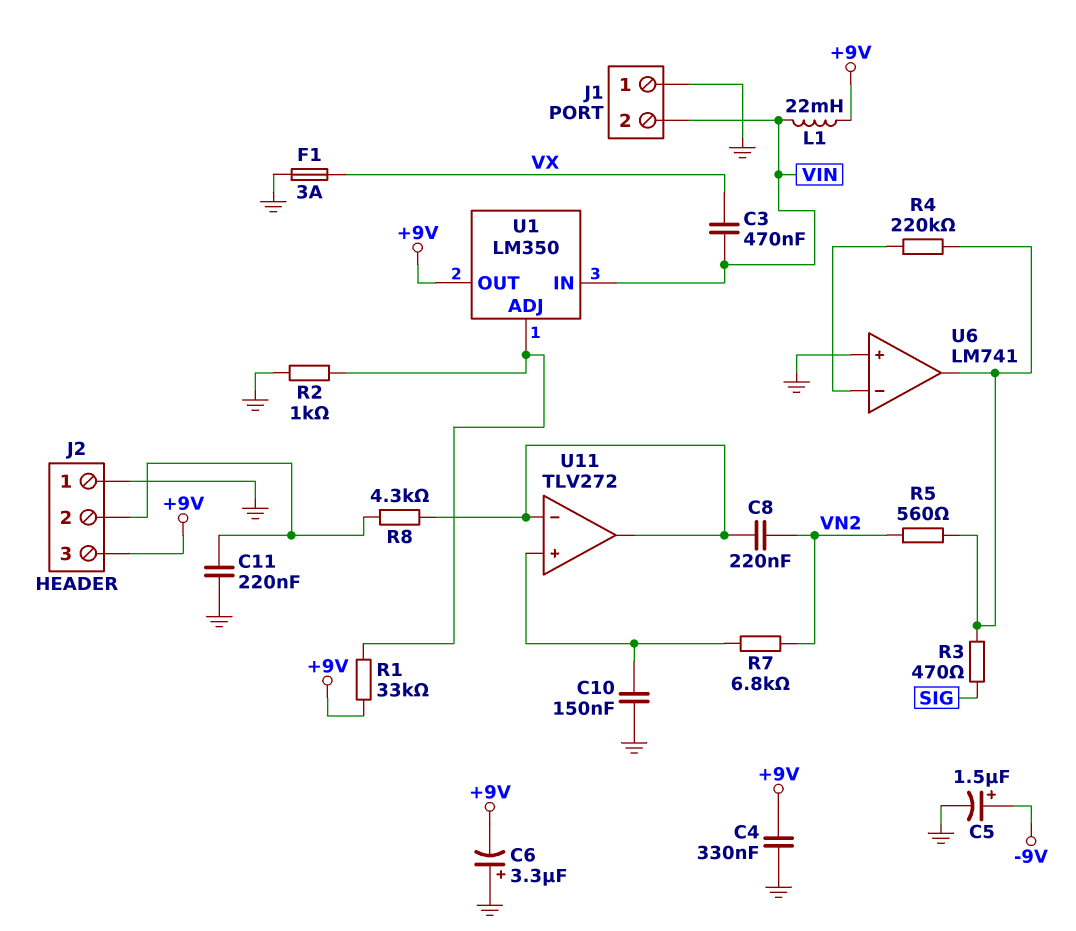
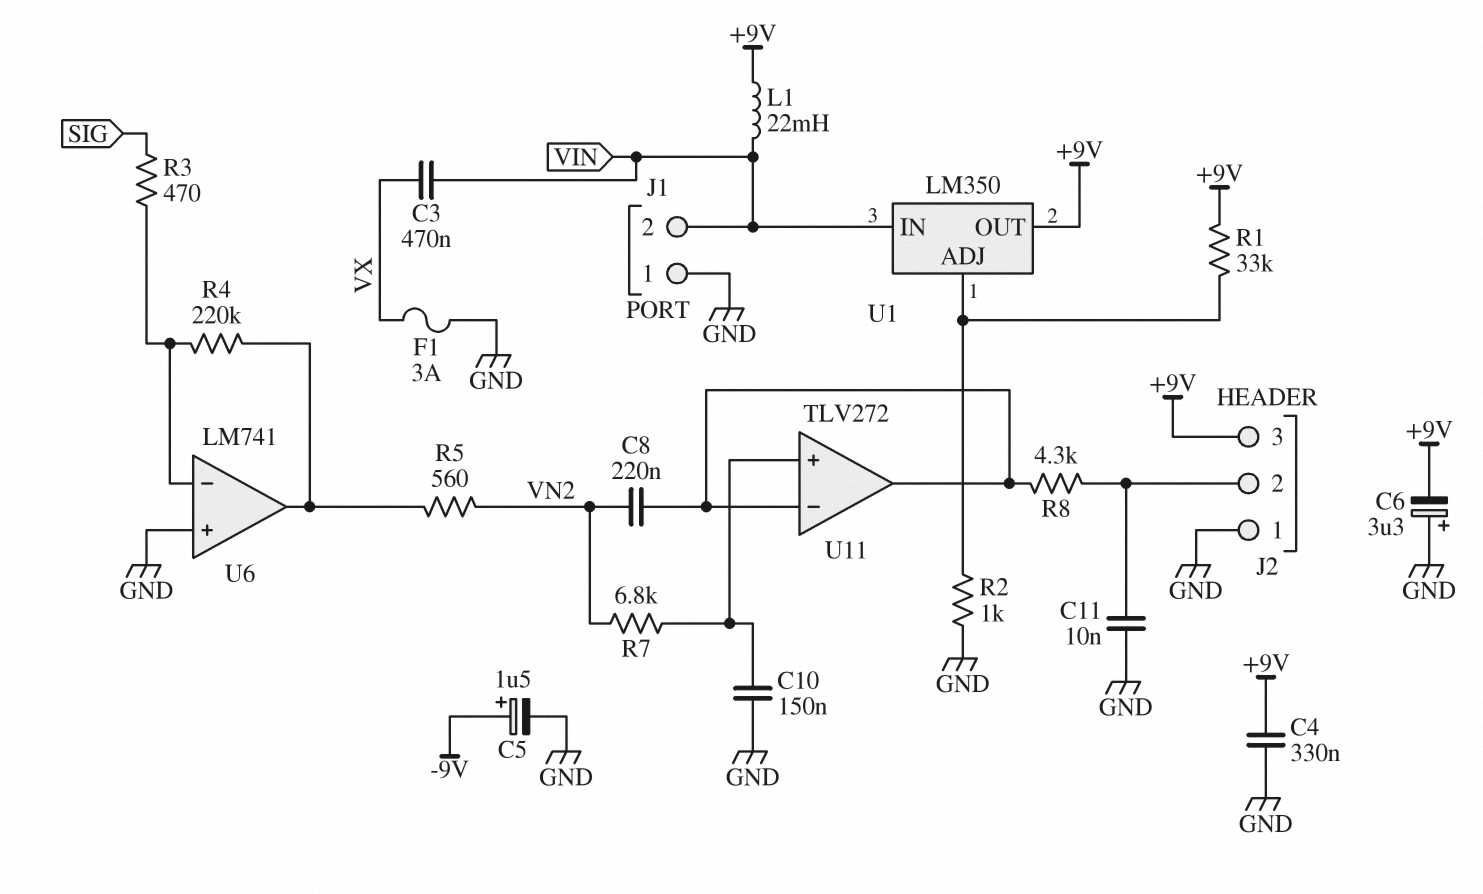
C11: 220nF (GND, J2/2) -> 10nF (GND, J2/2)
R3: 470 (SIG, U6/out) -> 470 (SIG, U6/in-)

